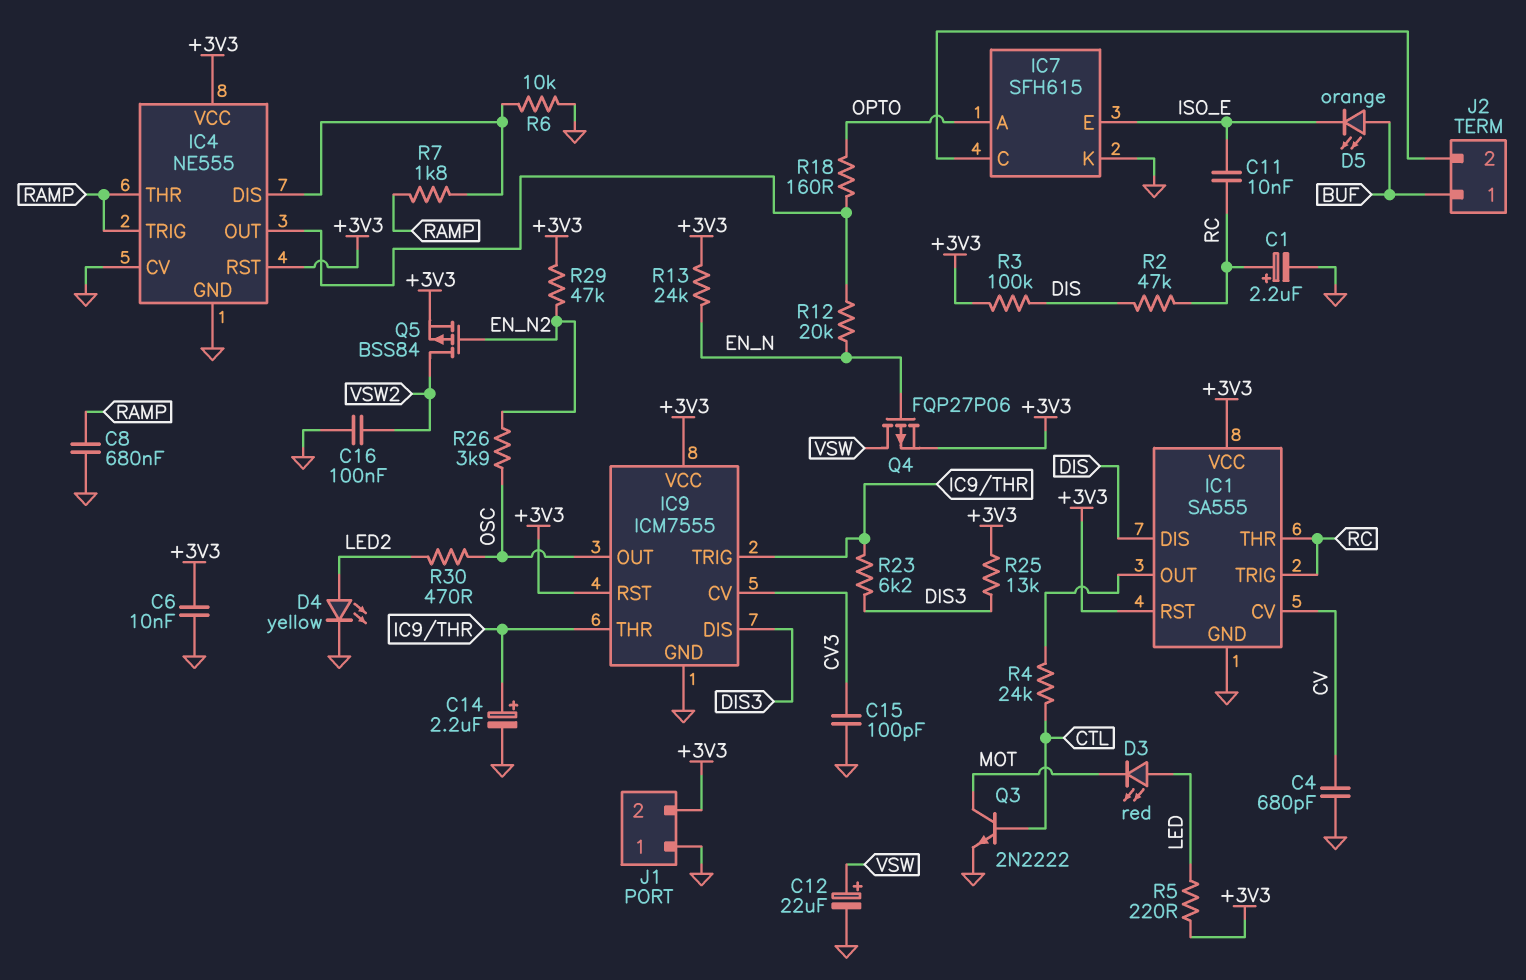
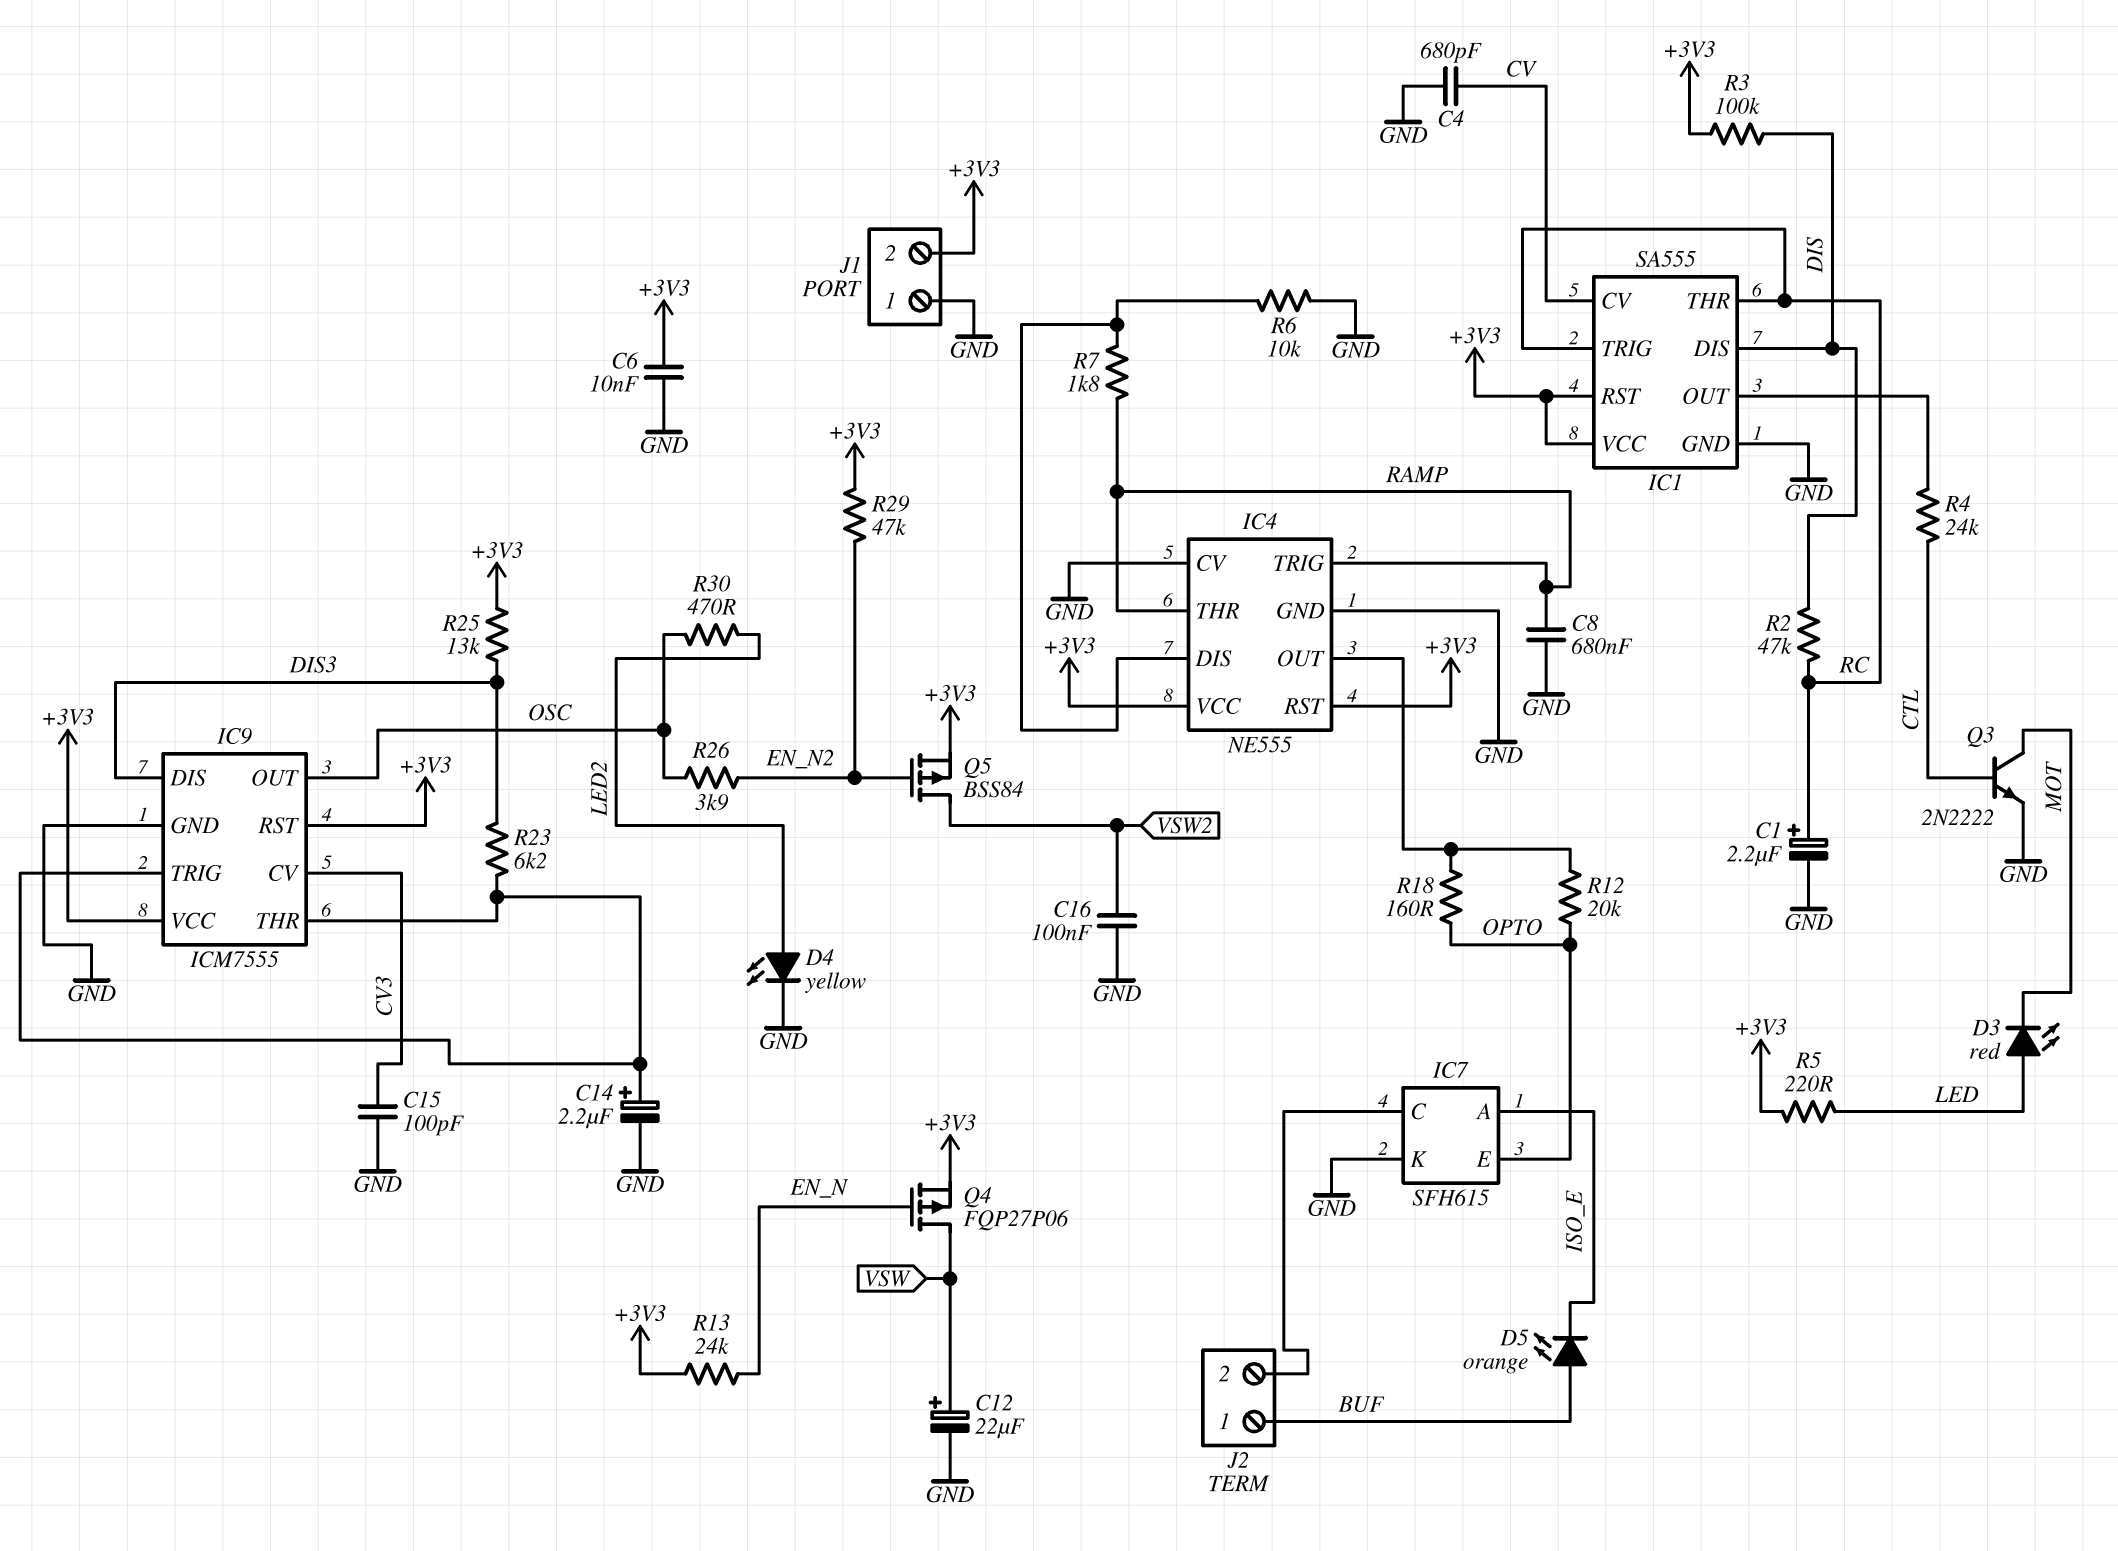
C11: 10nF (ISO_E, RC) -> none
IC7 pin A: OPTO -> ISO_E
IC7 pin E: ISO_E -> OPTO
R12: 20k (EN_N, IC4/OUT) -> 20k (IC4/OUT, OPTO)

